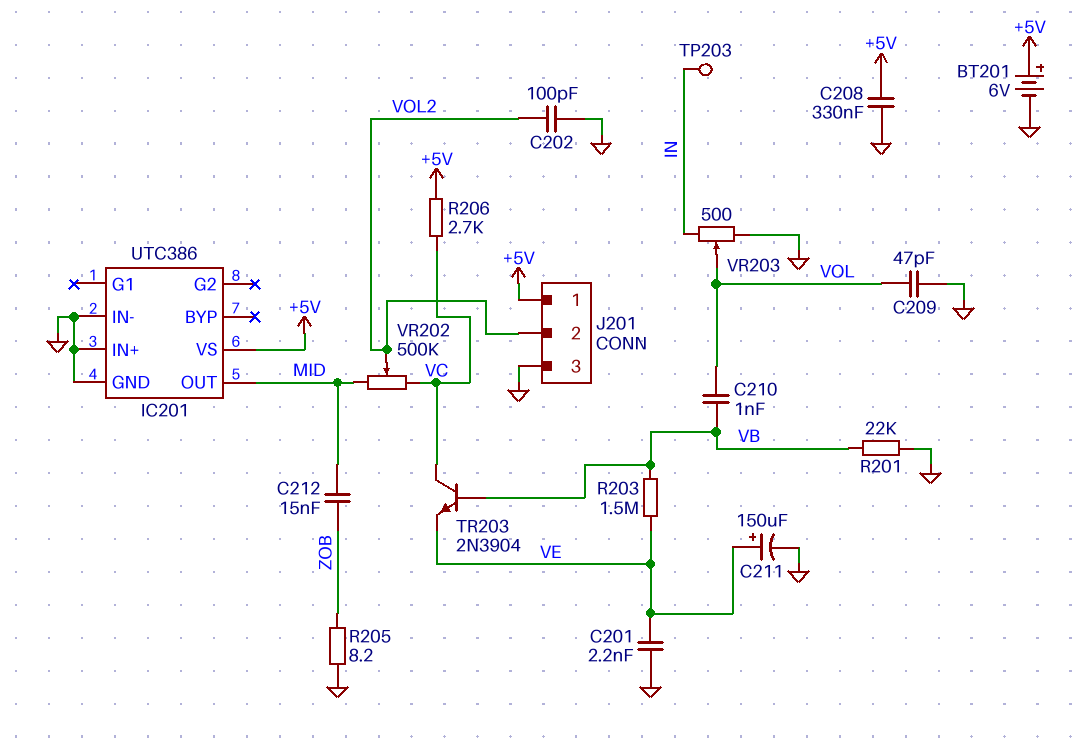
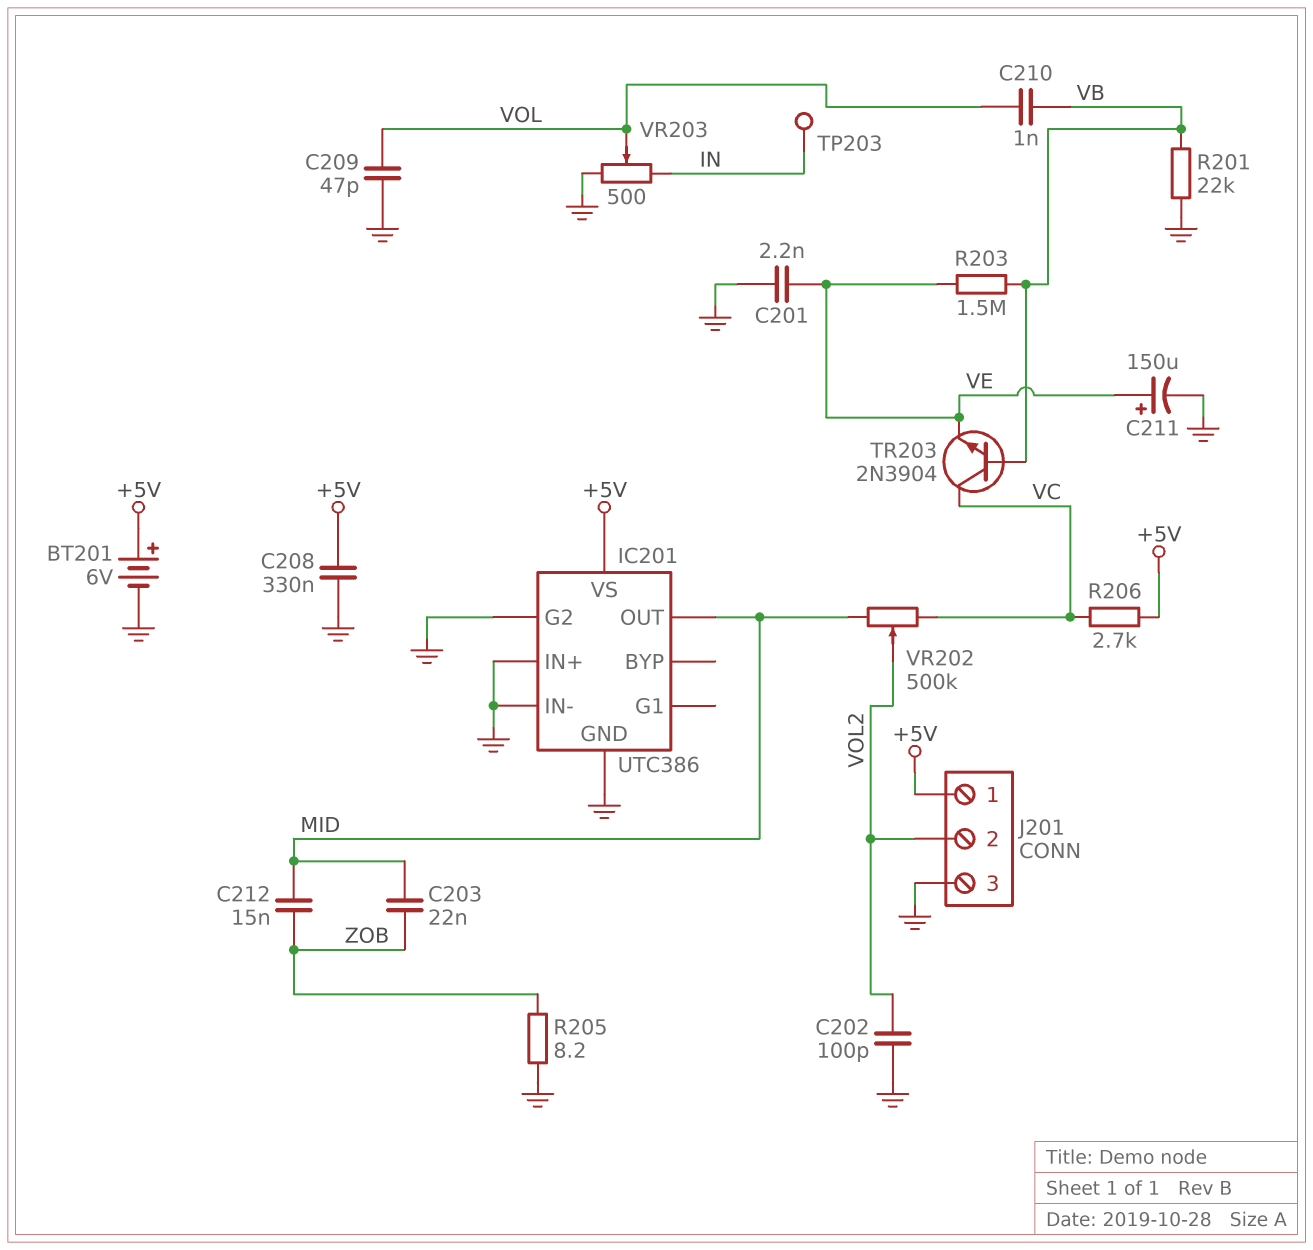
C203: none -> 22nF (MID, ZOB)
IC201 pin G2: none -> GND

